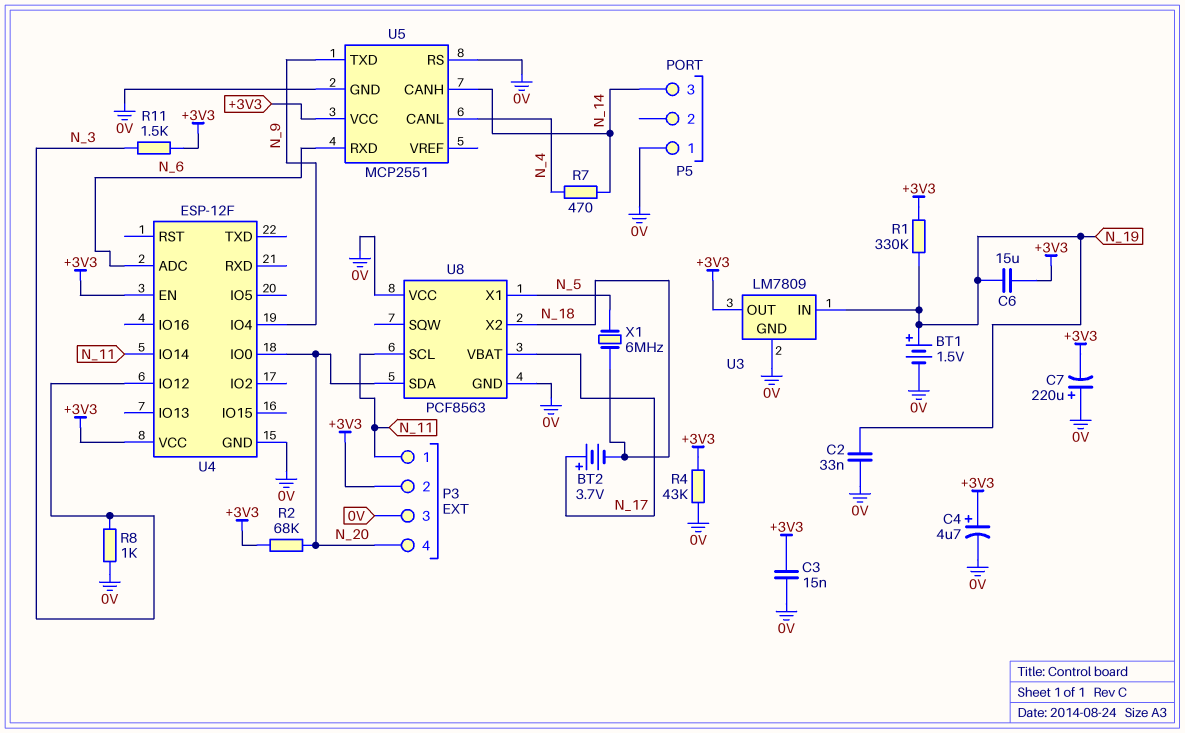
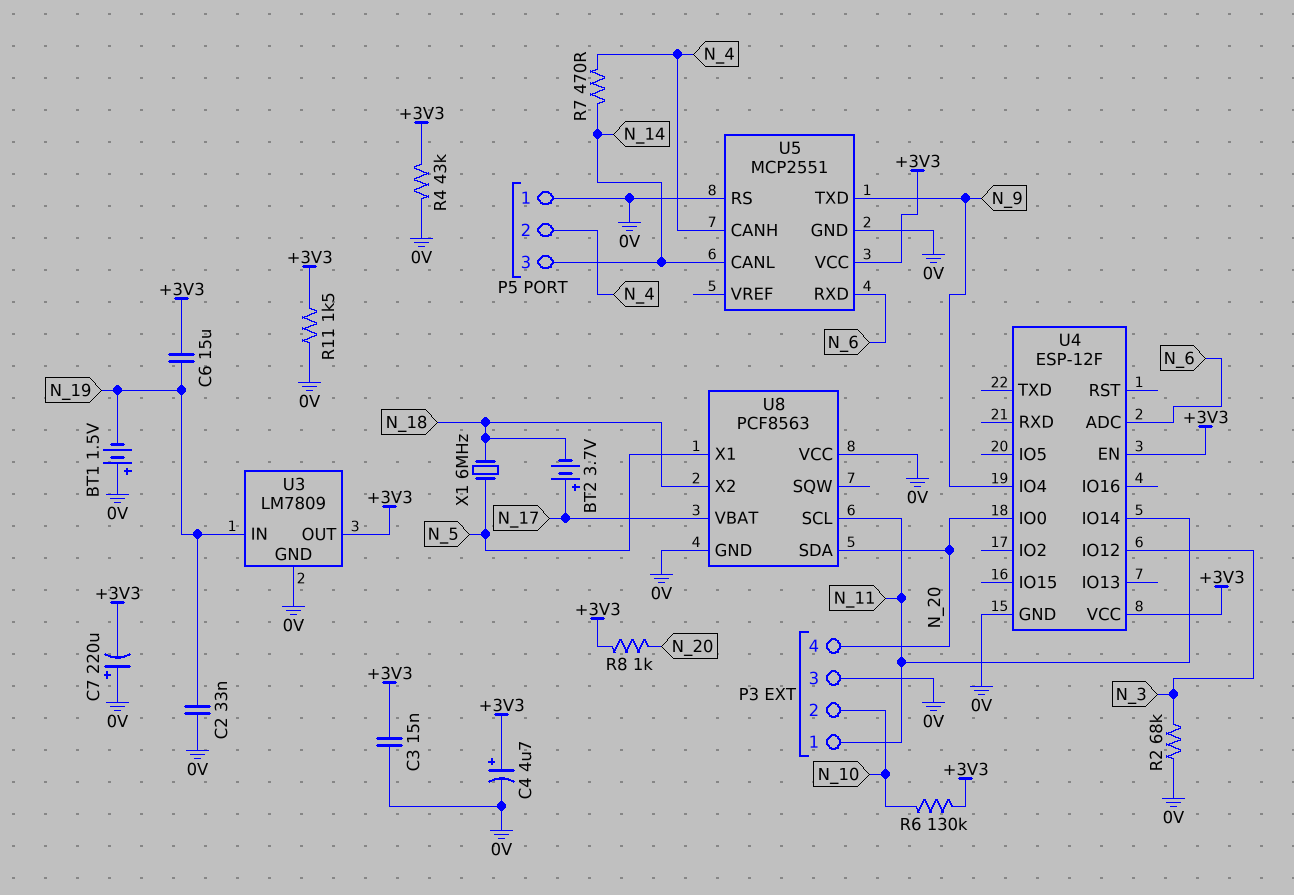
BT1: 1.5V (plus N_19, minus 0V) -> 1.5V (plus 0V, minus N_19)
P3 pin 2: +3V3 -> N_10
P5 pin 2: none -> N_4
R1: 330k (+3V3, N_19) -> none
R2: 68k (+3V3, N_20) -> 68k (0V, N_3)
R6: none -> 130k (+3V3, N_10)
R8: 1k (0V, N_3) -> 1k (+3V3, N_20)
R11: 1.5k (+3V3, N_3) -> 1.5k (+3V3, 0V)
U5 pin CANH: N_14 -> N_4
U5 pin CANL: N_4 -> N_14

